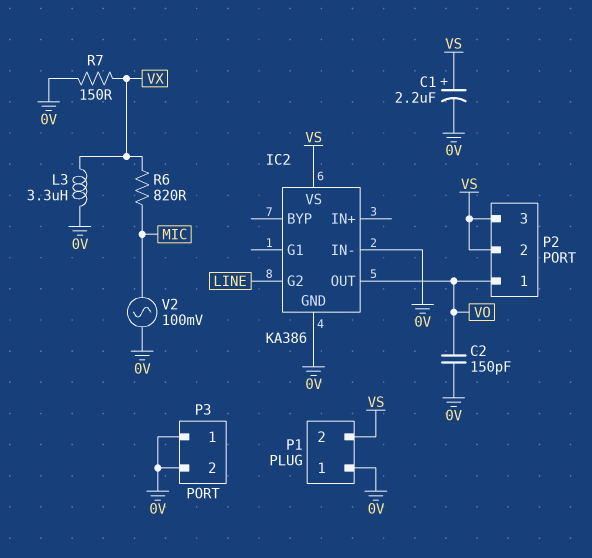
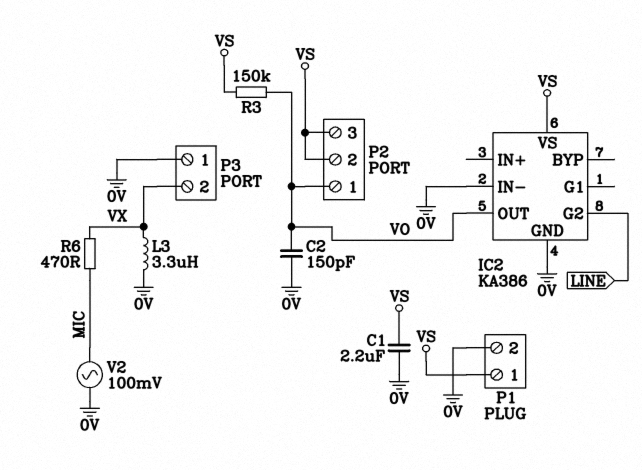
C1: 2.2uF (plus VS, minus 0V) -> 2.2uF (0V, VS)
P1 pin 1: 0V -> VS
P1 pin 2: VS -> 0V
P3 pin 2: 0V -> VX
R3: none -> 150k (VO, VS)
R6: 820 (MIC, VX) -> 470 (MIC, VX)
R7: 150 (0V, VX) -> none

